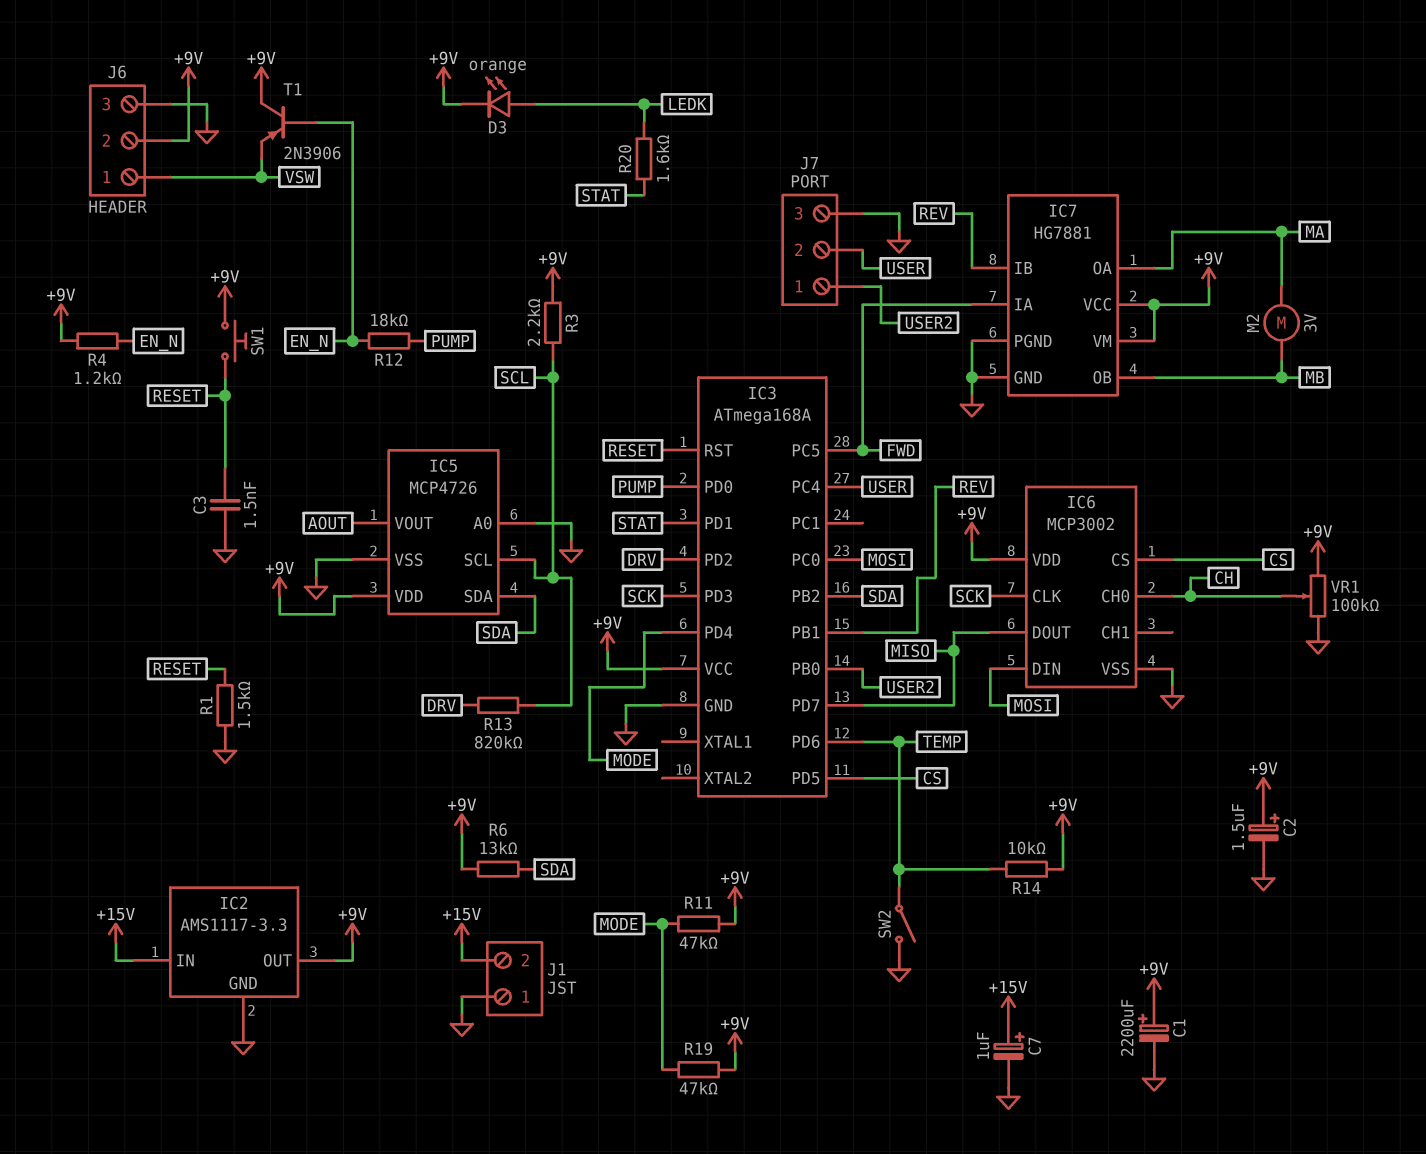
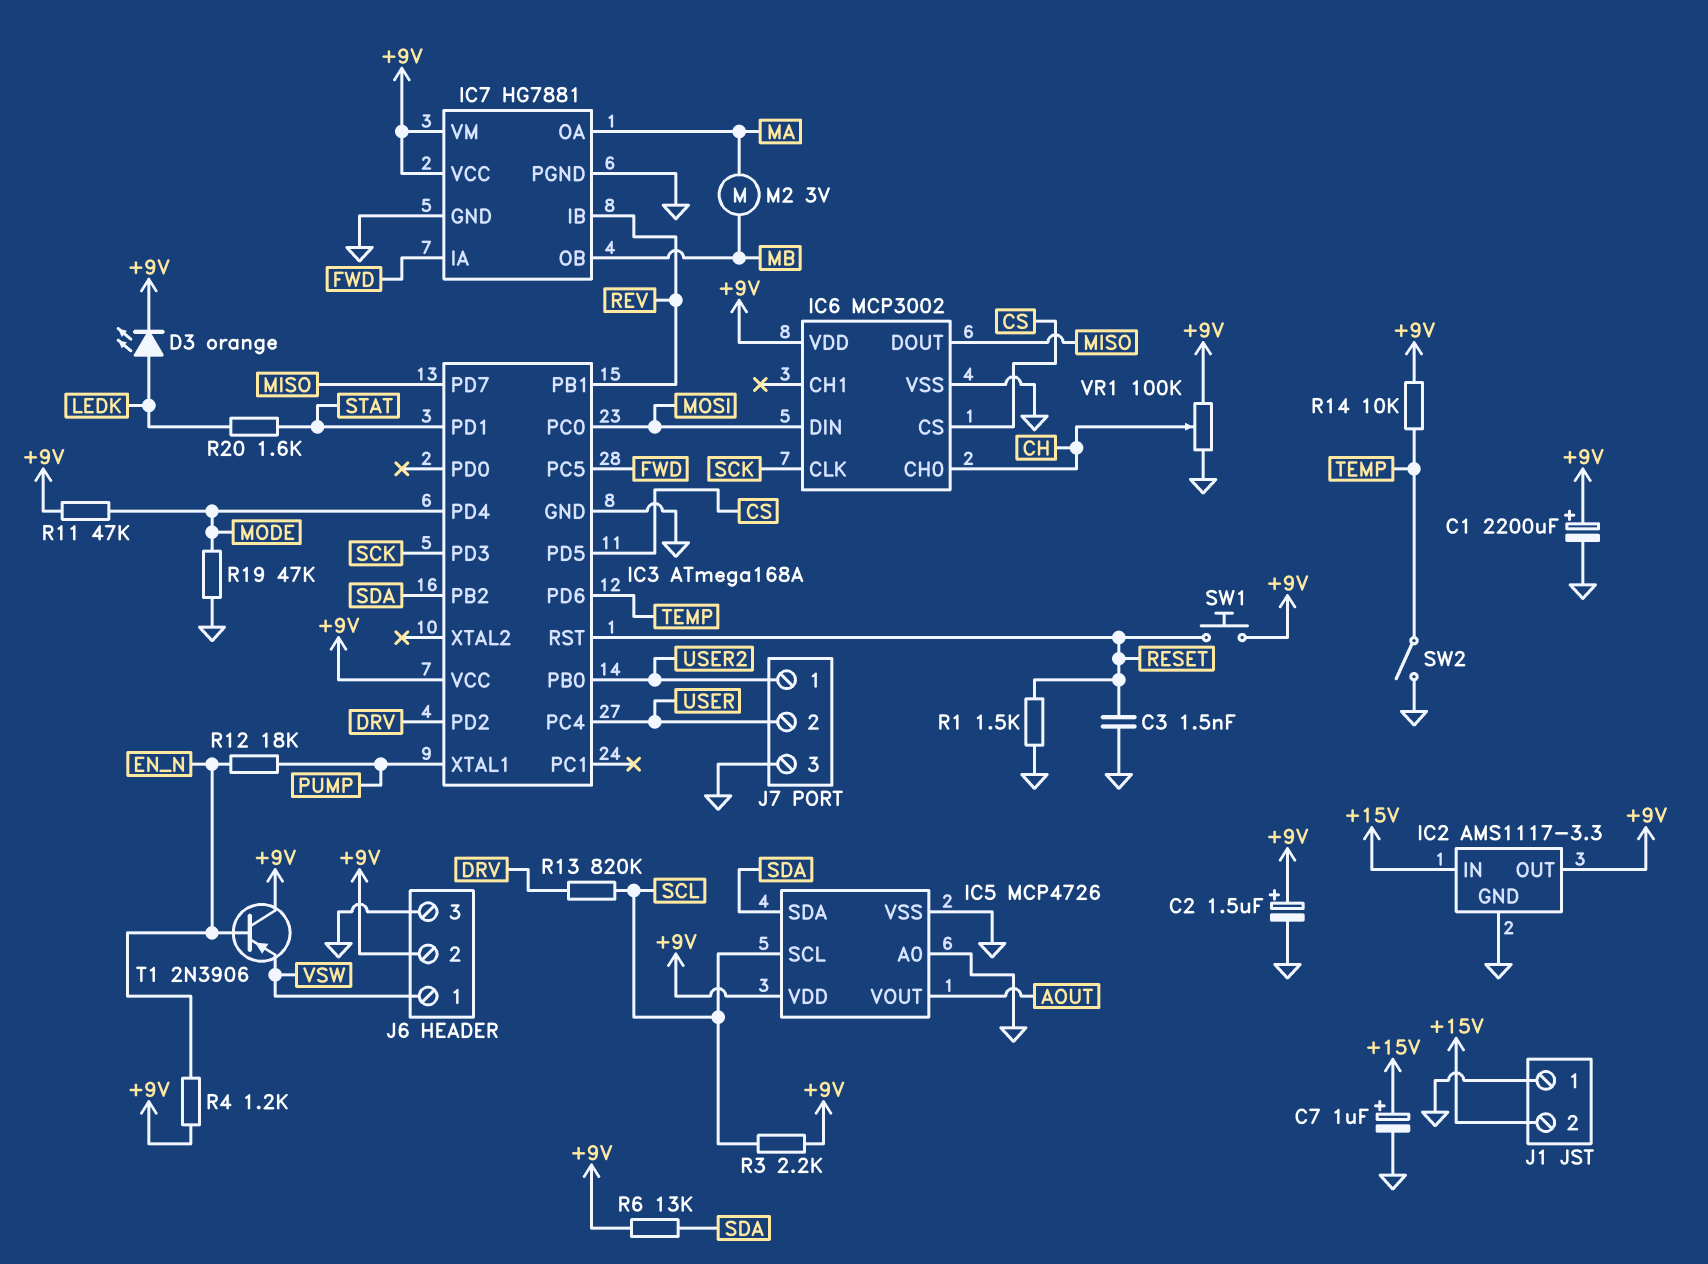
IC3 pin PD0: PUMP -> none
IC3 pin XTAL1: none -> PUMP
R19: 47k (+9V, MODE) -> 47k (GND, MODE)

